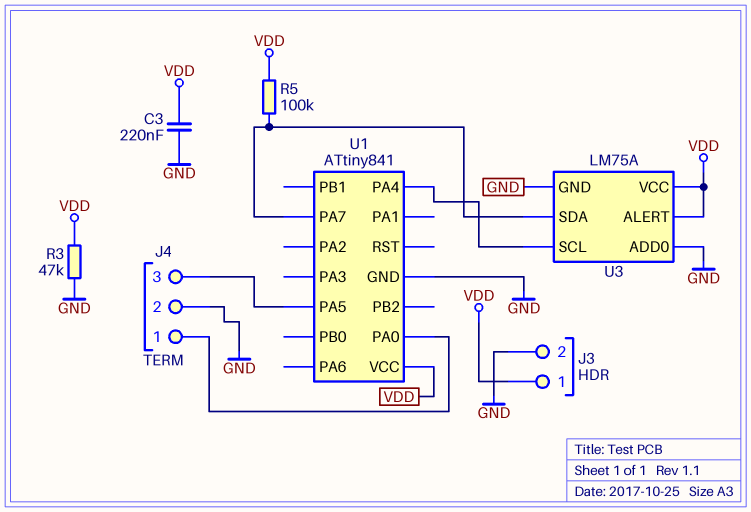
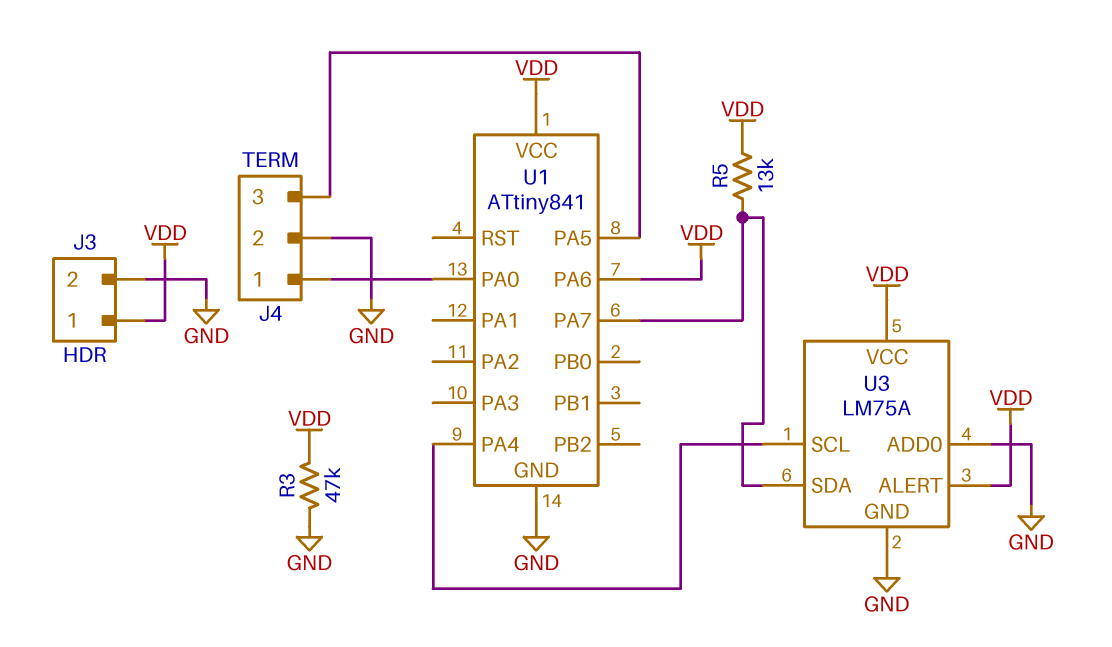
C3: 220nF (GND, VDD) -> none
R5: 100k (U1/PA7, VDD) -> 13k (U1/PA7, VDD)
U1 pin PA6: none -> VDD

